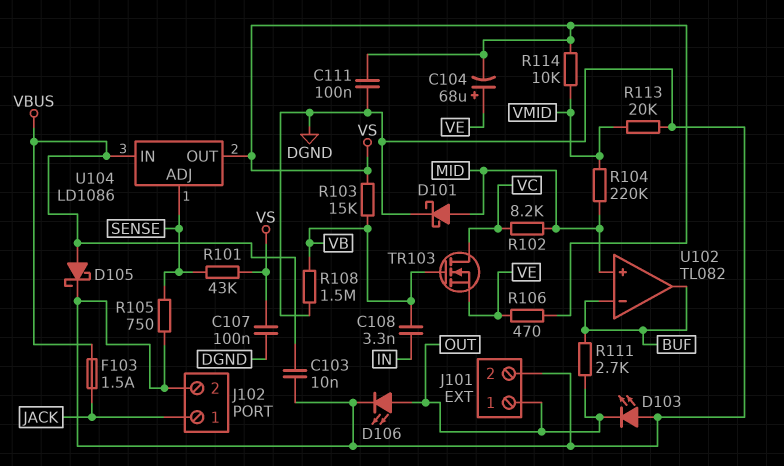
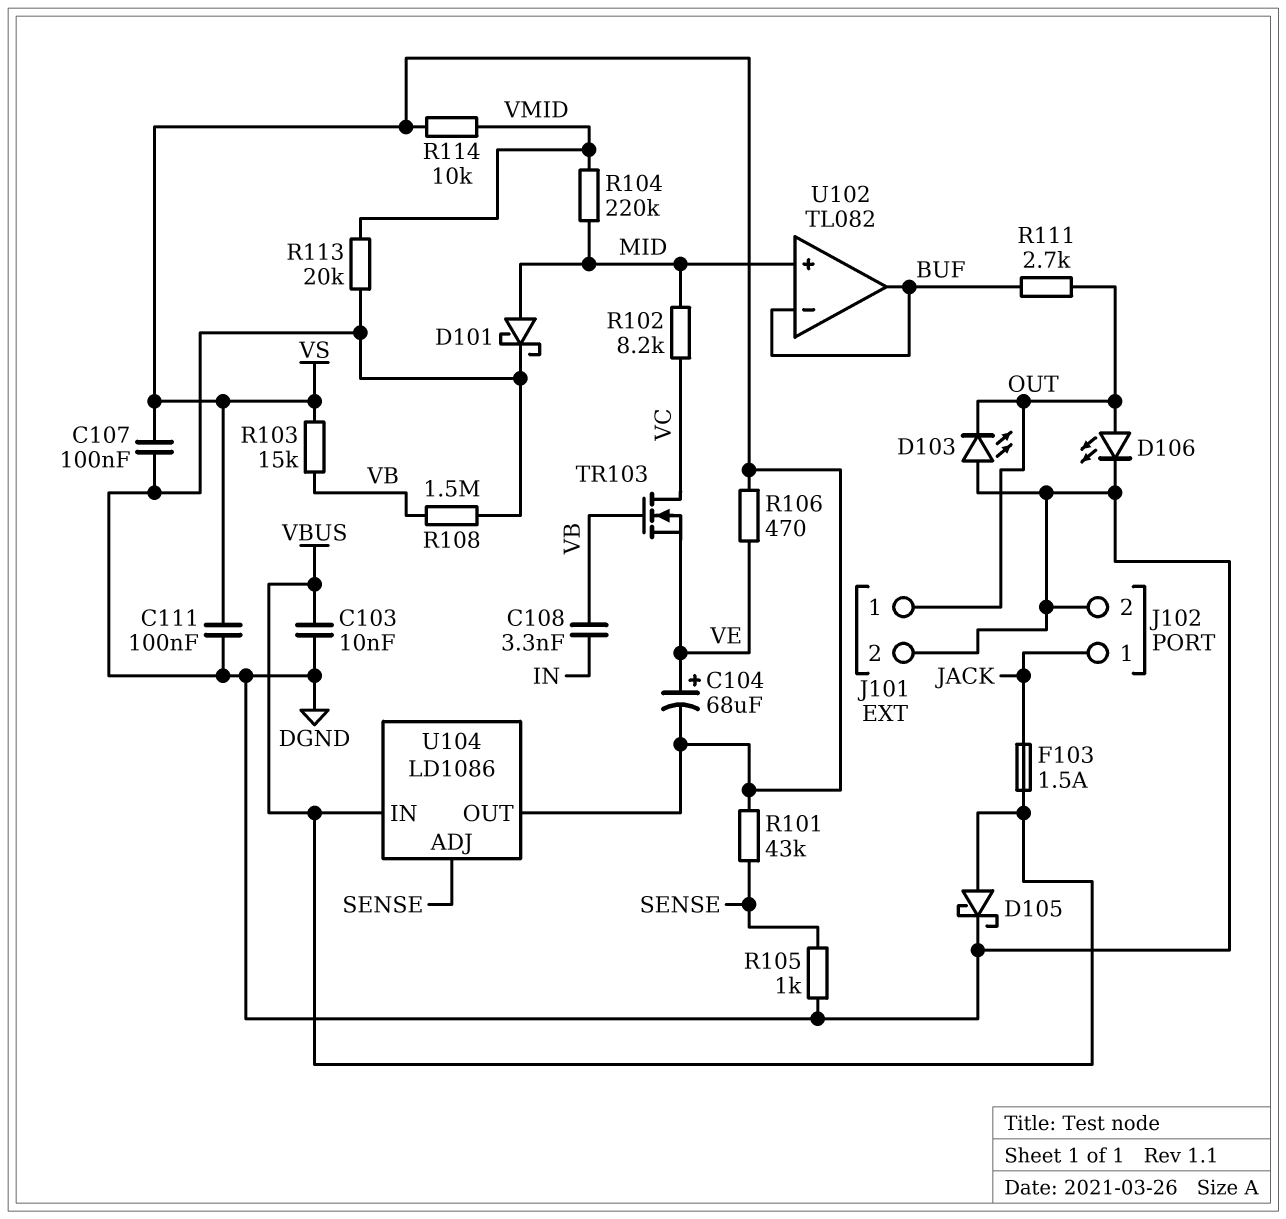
R105: 750 (DGND, SENSE) -> 1k (DGND, SENSE)

